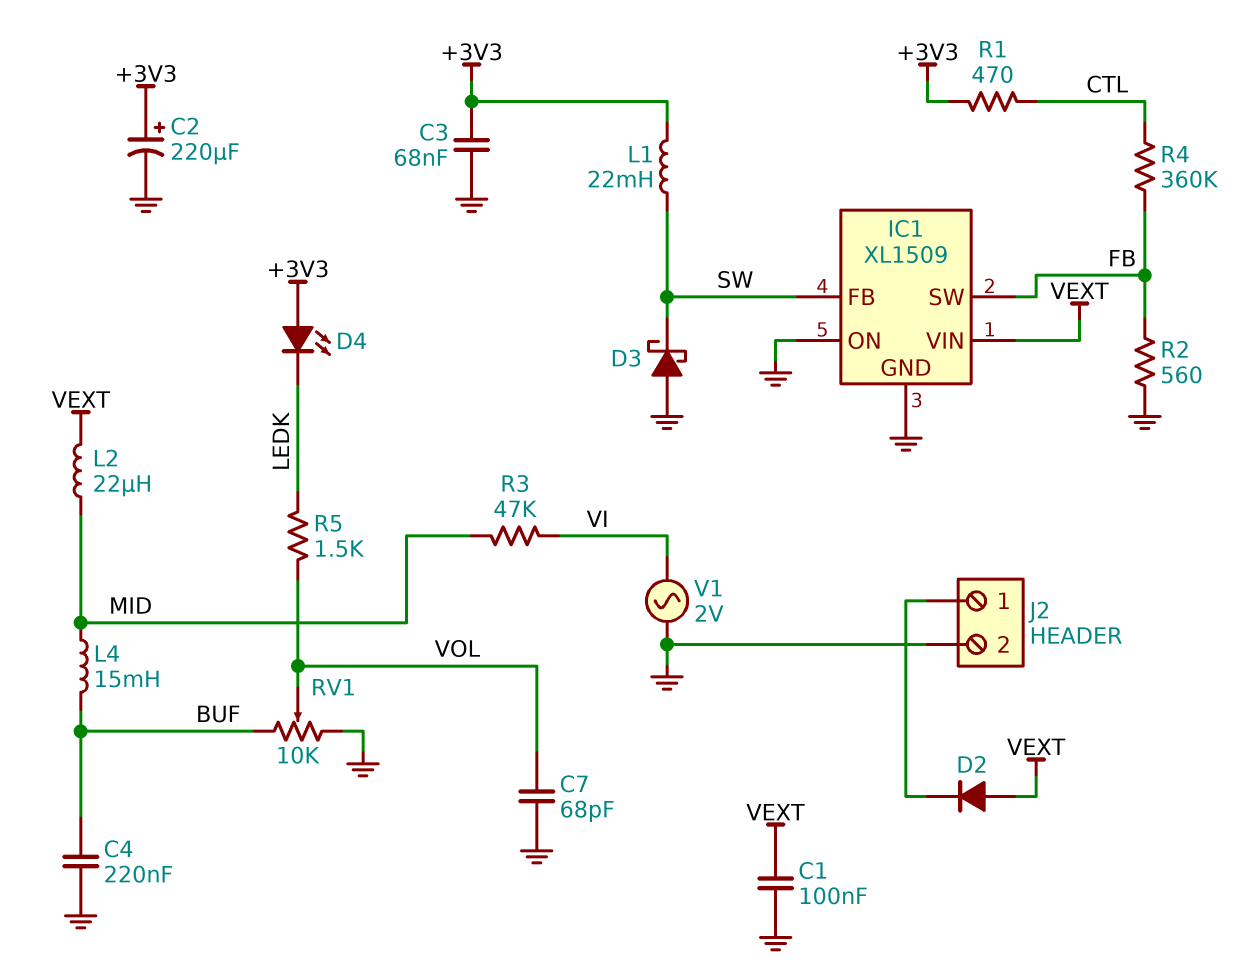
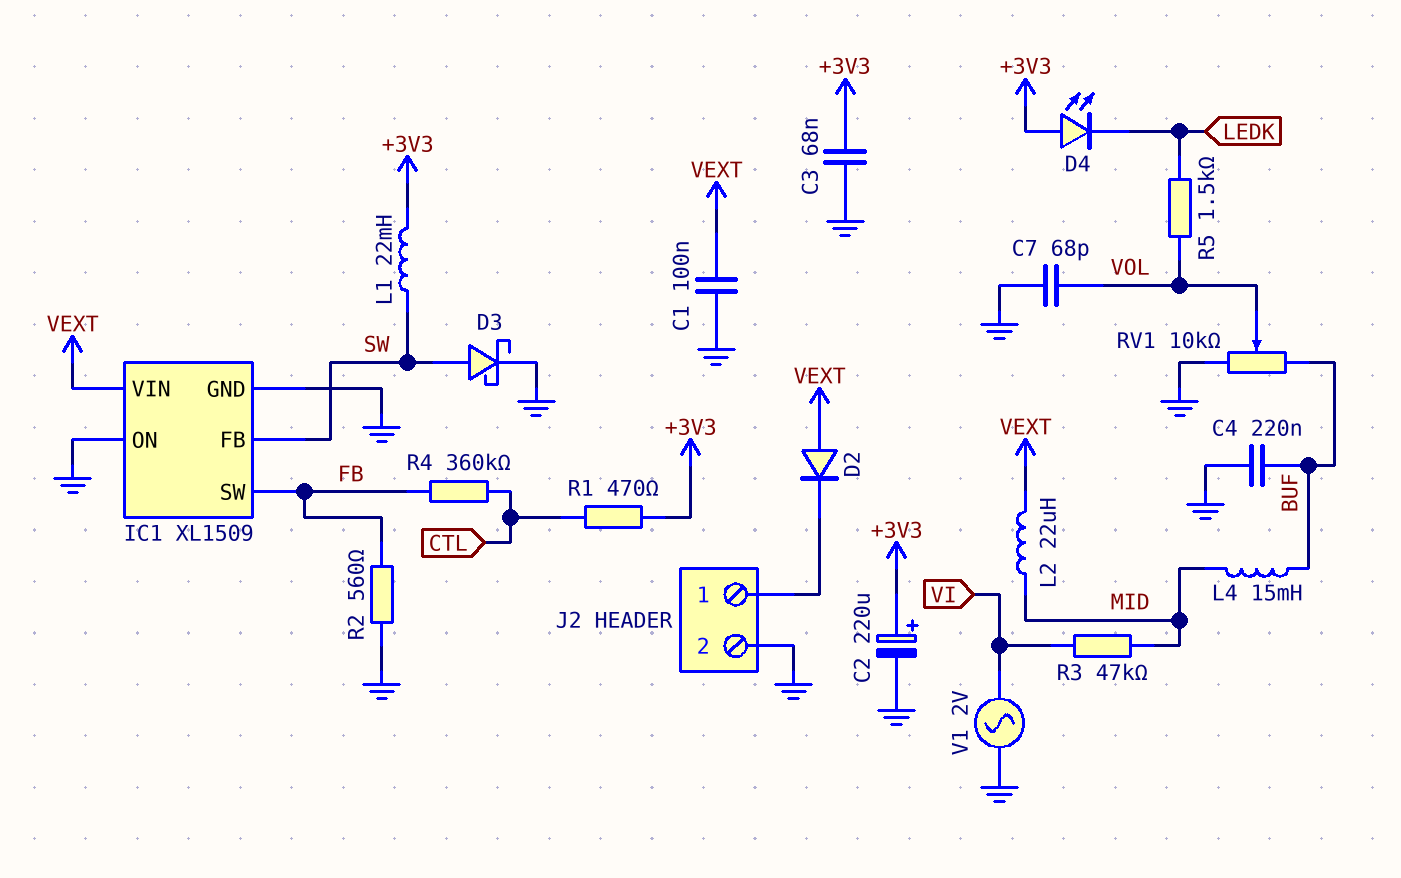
D3: schottky (A GND, K SW) -> schottky (A SW, K GND)

